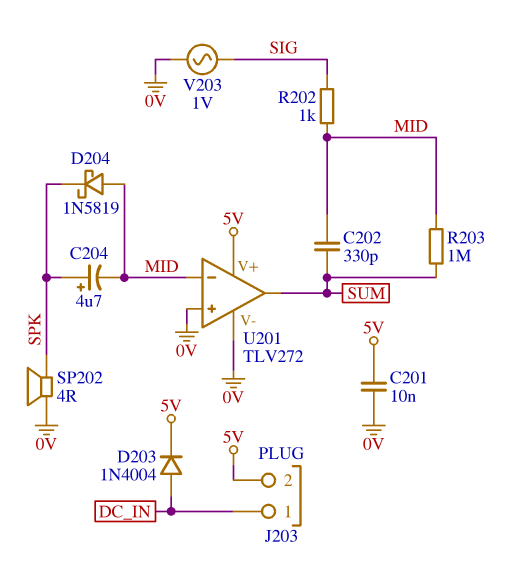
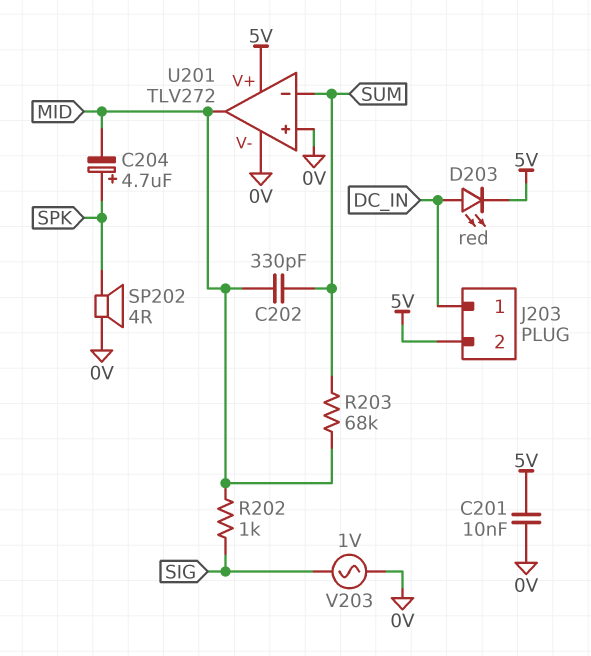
D203: diode 1N4004 (A DC_IN, K 5V) -> LED red (A DC_IN, K 5V)
D204: schottky 1N5819 (A MID, K SPK) -> none
R203: 1M (MID, SUM) -> 68k (MID, SUM)
U201 pin in-: MID -> SUM
U201 pin out: SUM -> MID

